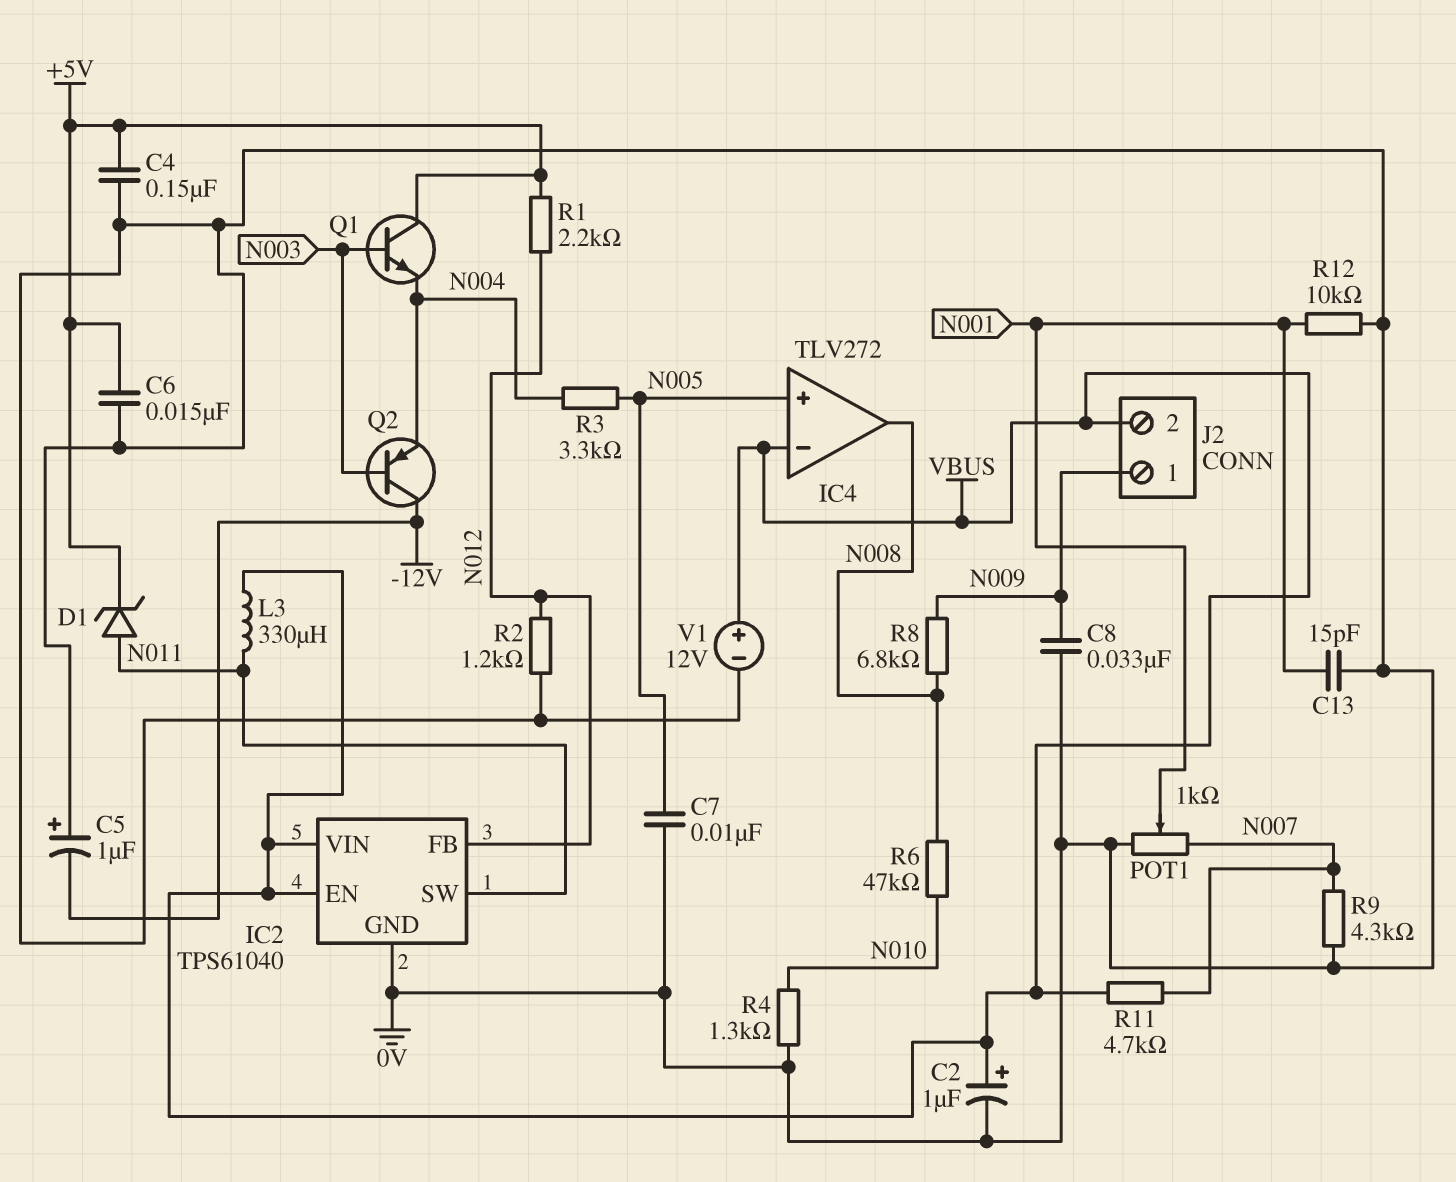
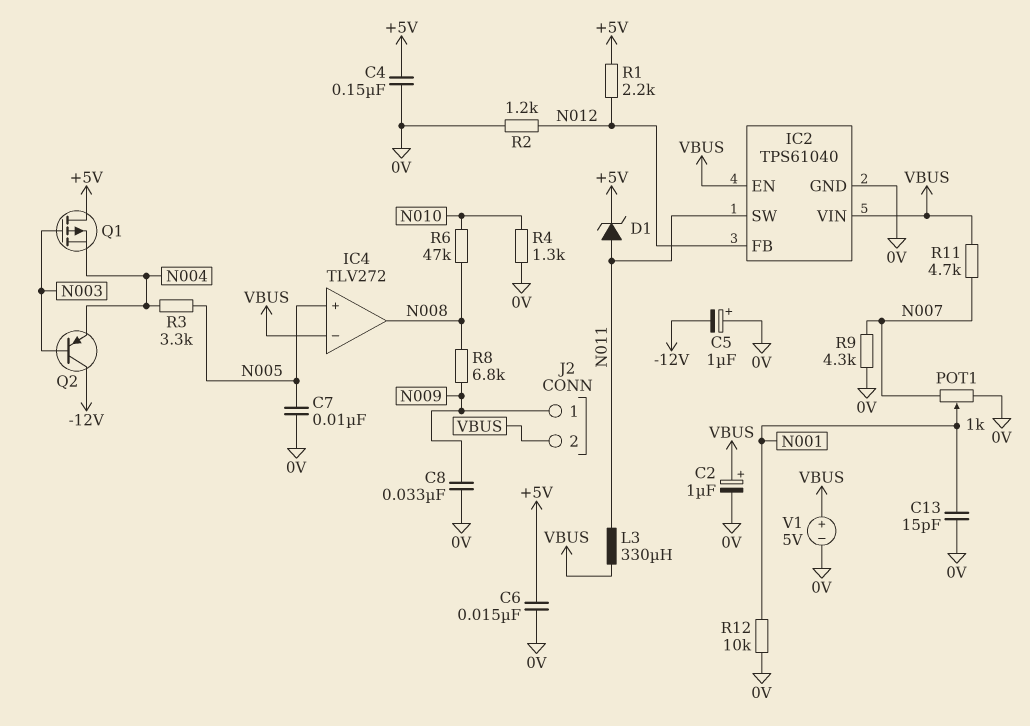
Q1: NPN (B N003, C +5V, E N004) -> PMOS (G N003, D +5V, S N004)
V1: 12V (plus VBUS, minus 0V) -> 5V (plus VBUS, minus 0V)

